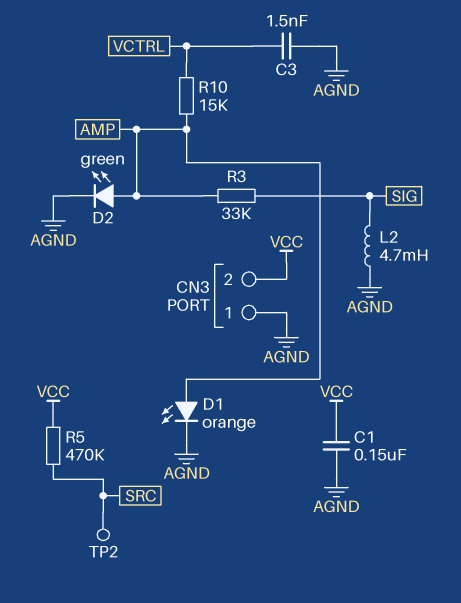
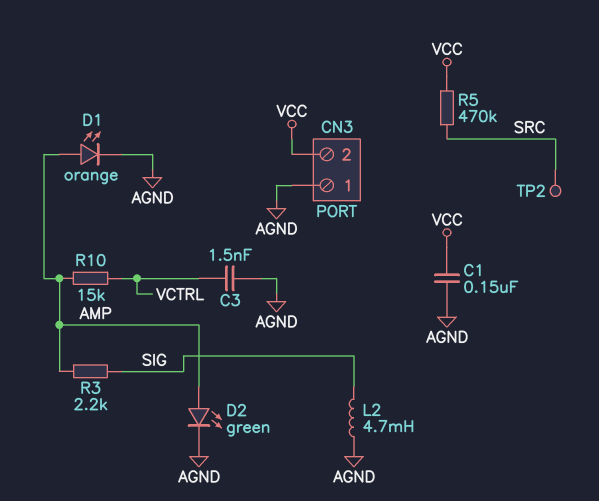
R3: 33k (AMP, SIG) -> 2.2k (AMP, SIG)

